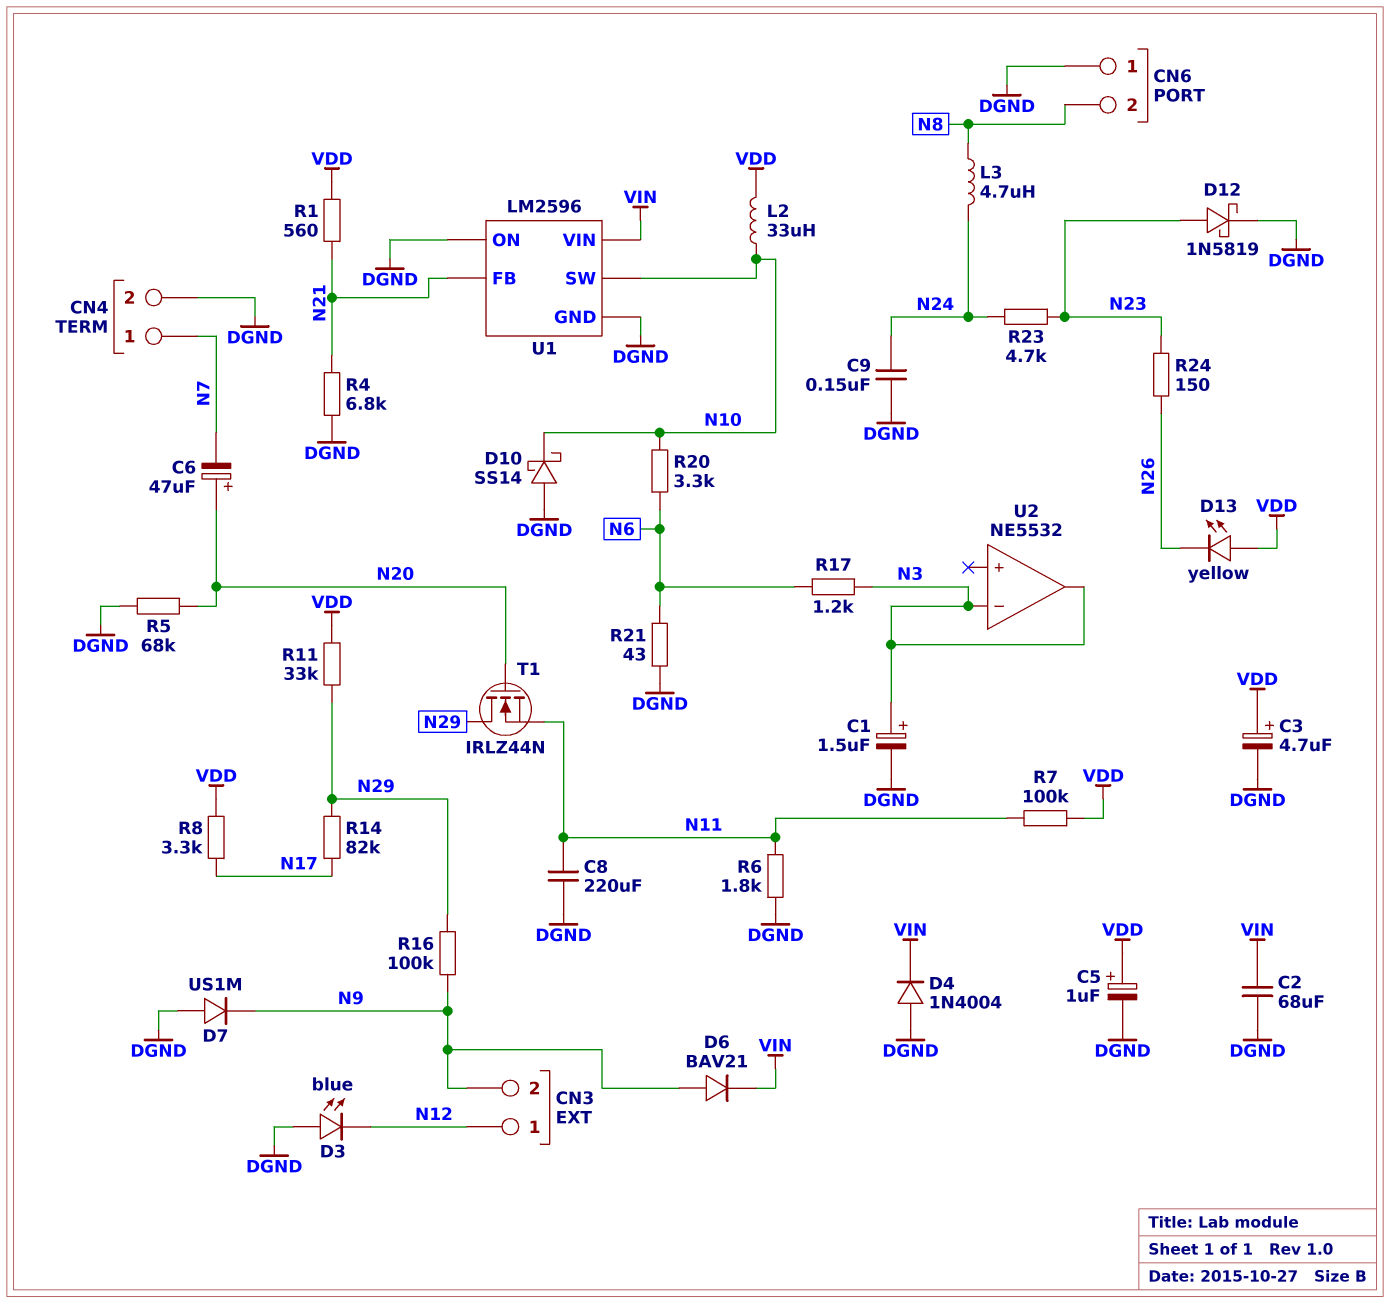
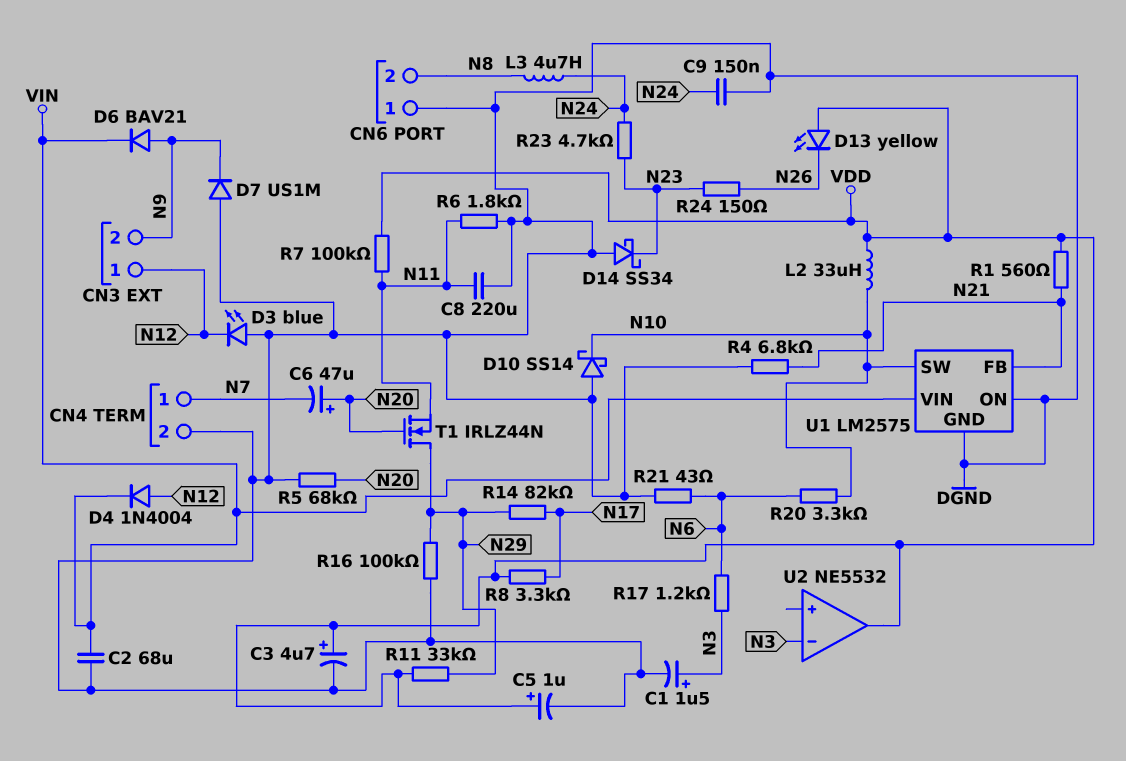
D4: diode 1N4004 (A DGND, K VIN) -> diode 1N4004 (A N12, K VIN)
D12: schottky 1N5819 (A N23, K DGND) -> none
D14: none -> schottky SS34 (A DGND, K N23)
R16: 100k (N9, N29) -> 100k (DGND, N29)
U1: LM2596 -> LM2575
U2 pin out: N3 -> VDD

